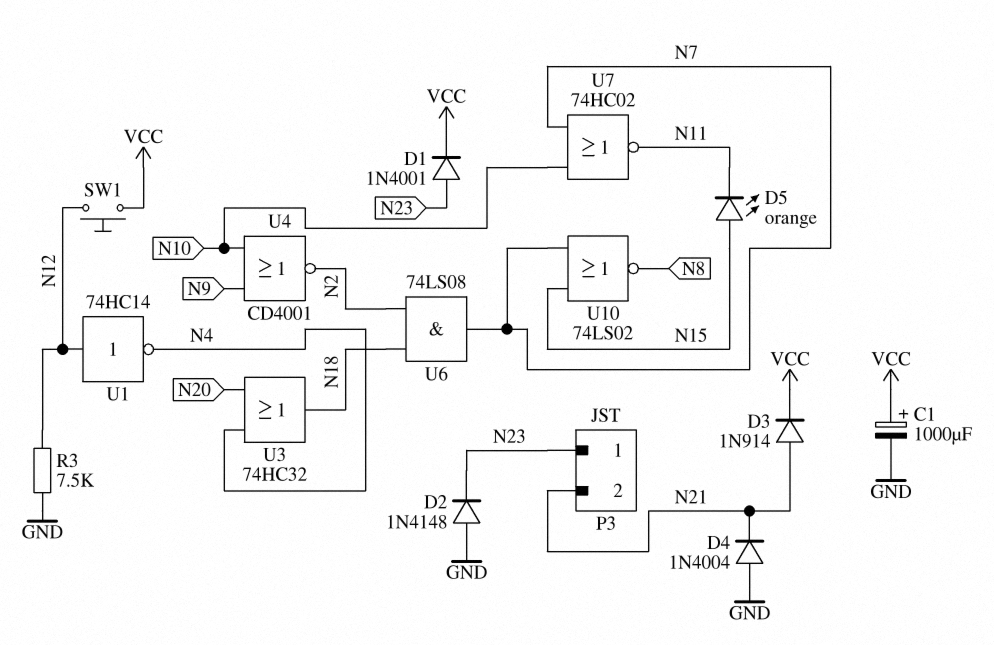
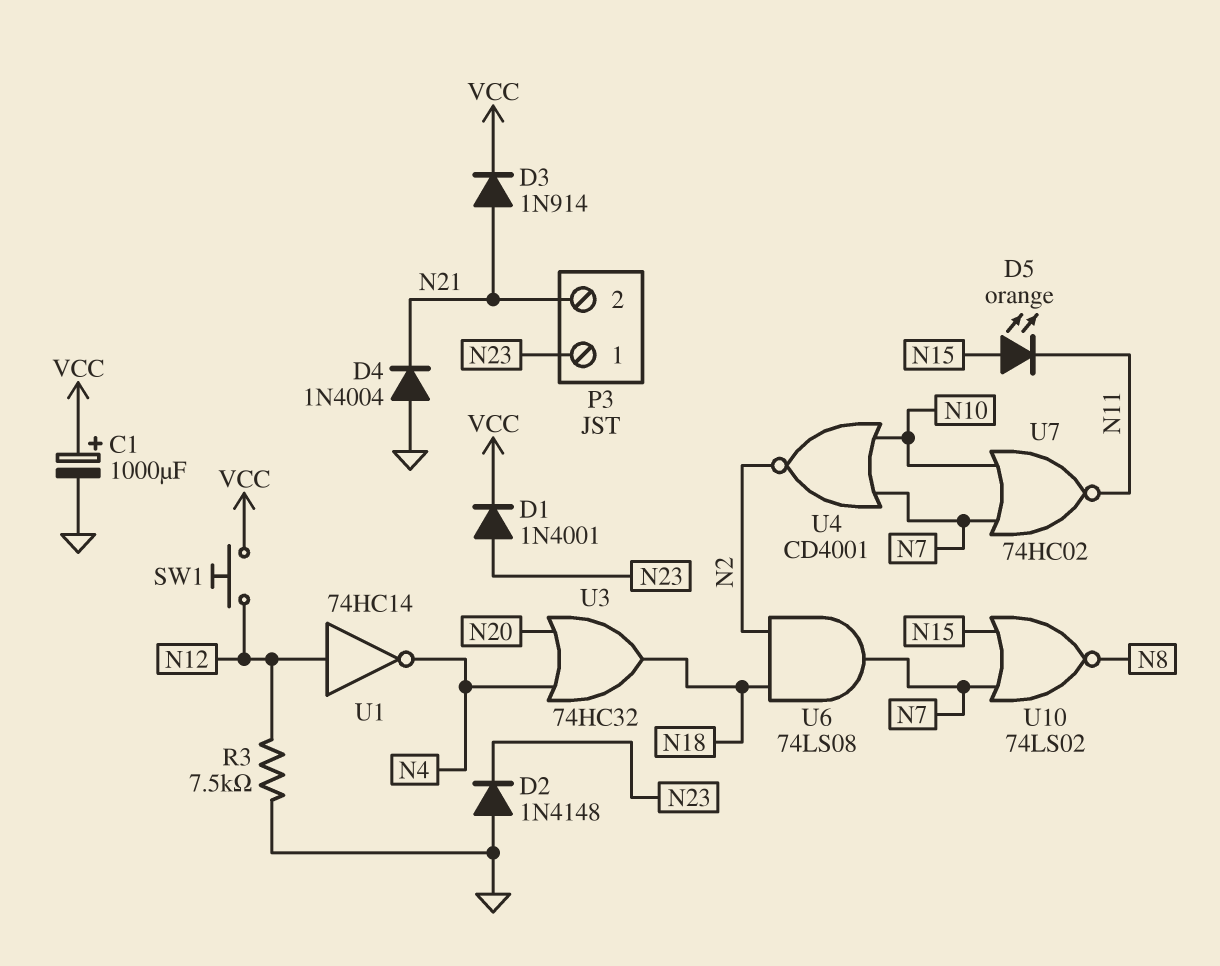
U4: NOR CD4001 (in N9, in N10, out N2) -> NOR CD4001 (in N7, in N10, out N2)

